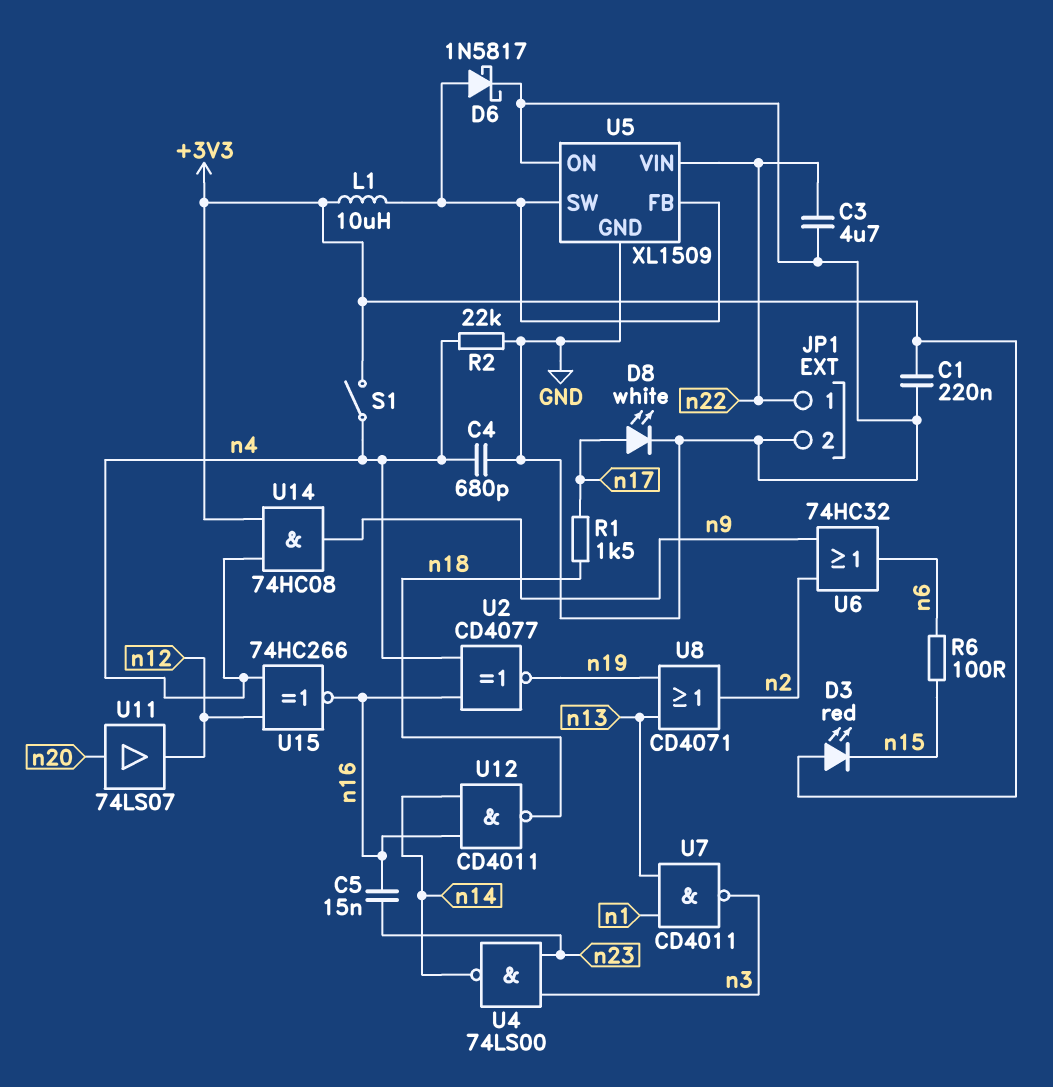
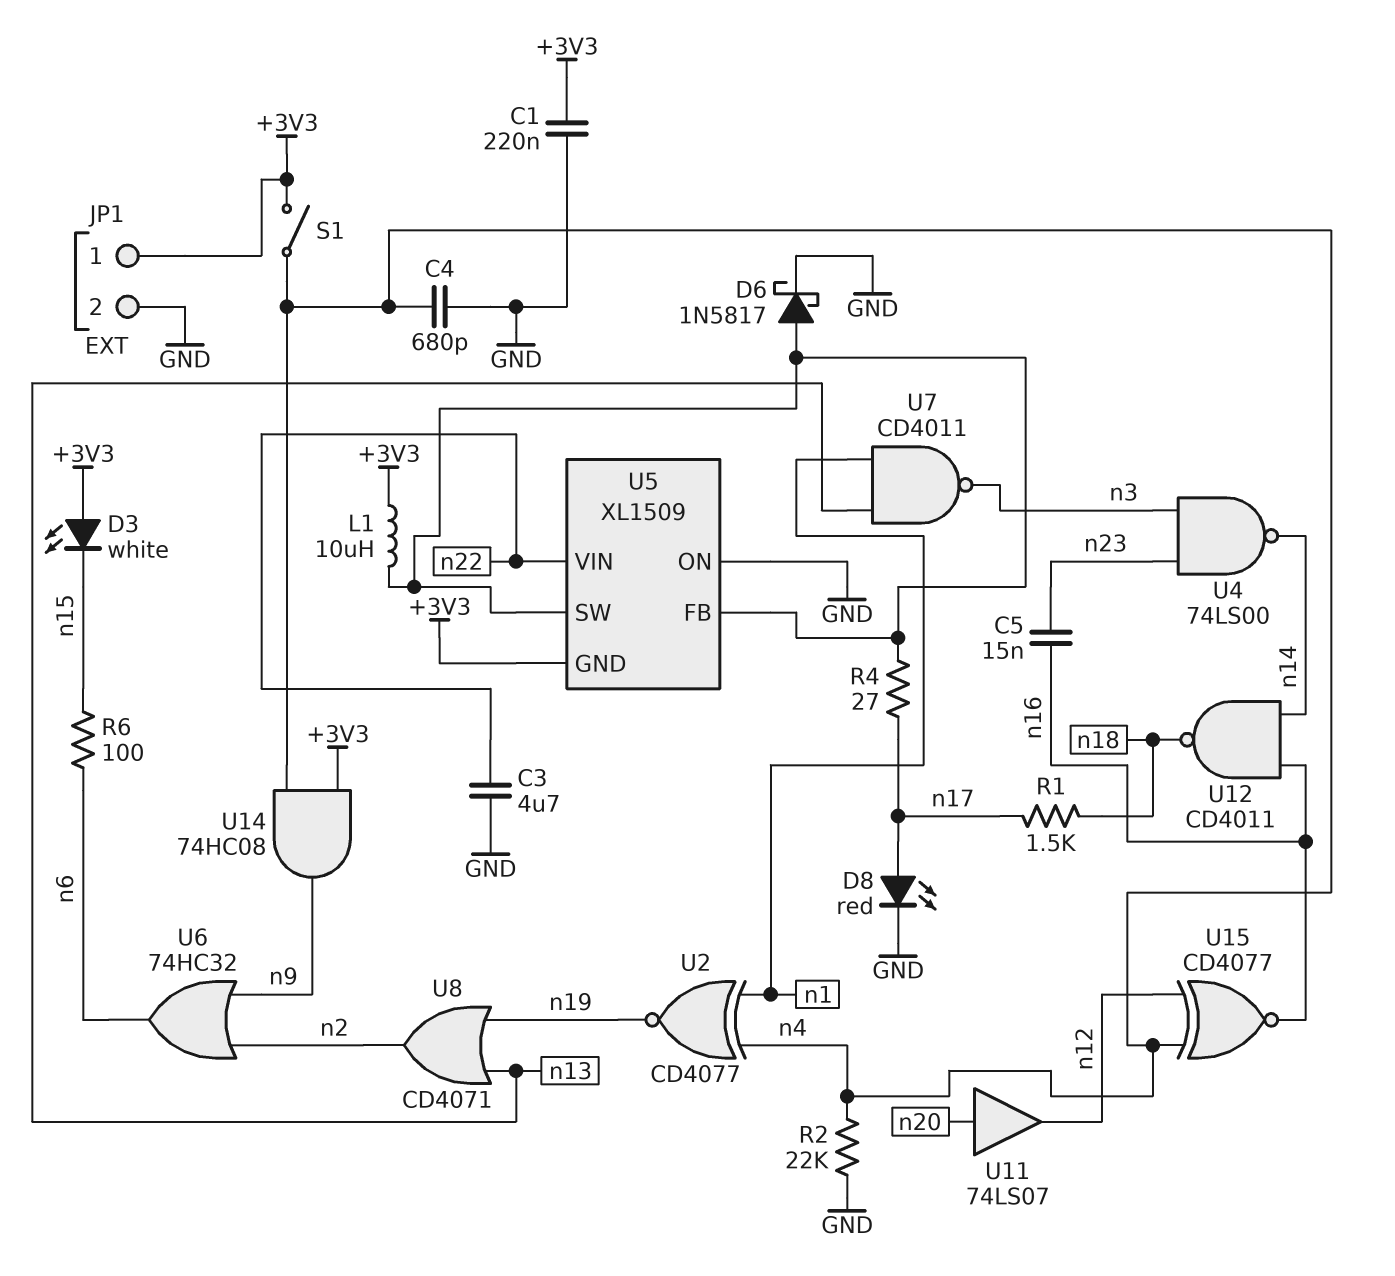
D3: LED red (A +3V3, K n15) -> LED white (A +3V3, K n15)
D8: LED white (A n17, K GND) -> LED red (A n17, K GND)
JP1 pin 1: n22 -> +3V3
R4: none -> 27 (U5/FB, n17)
U2: XNOR CD4077 (in n4, in n16, out n19) -> XNOR CD4077 (in n1, in n4, out n19)
U5 pin GND: GND -> +3V3
U15: XNOR 74HC266 (in n4, in n12, out n16) -> XNOR CD4077 (in n4, in n12, out n16)

